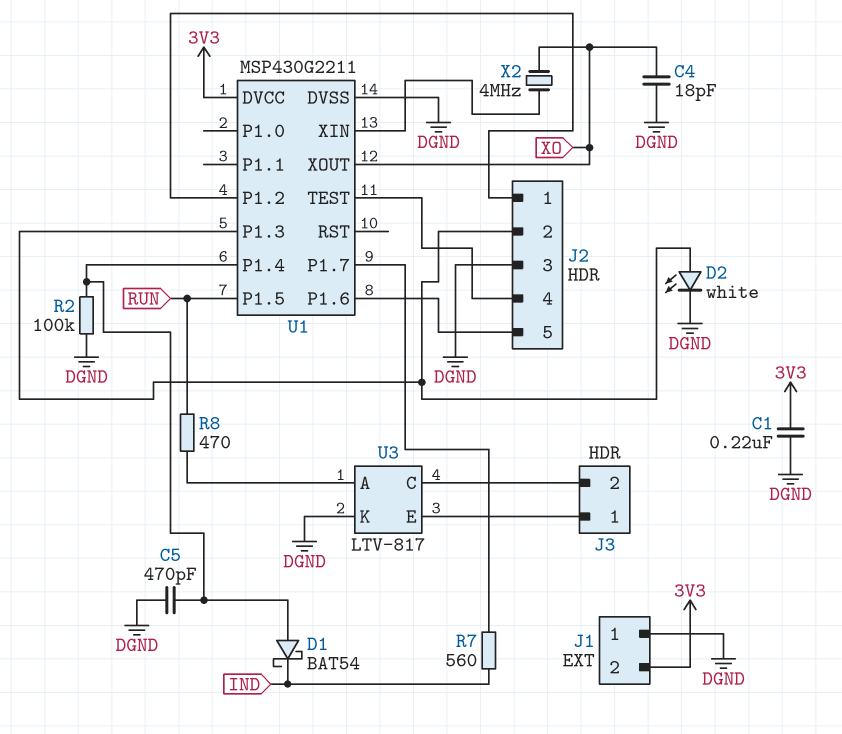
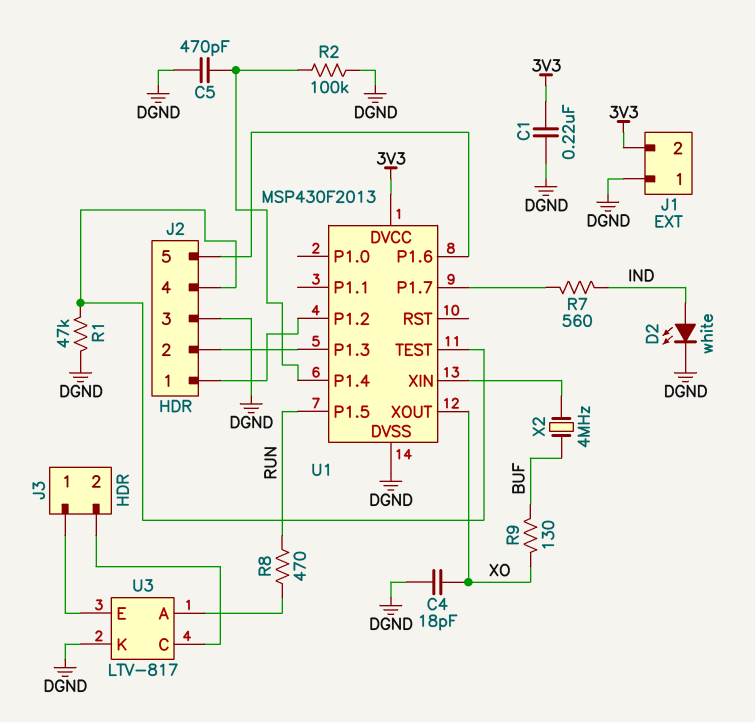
D1: schottky BAT54 (A U1/P1.4, K IND) -> none
D2: LED white (A J2/2, K DGND) -> LED white (A IND, K DGND)
R1: none -> 47k (DGND, J2/4)
R9: none -> 130 (BUF, XO)
U1: MSP430G2211 -> MSP430F2013
X2: 4MHz (U1/XIN, XO) -> 4MHz (BUF, U1/XIN)

